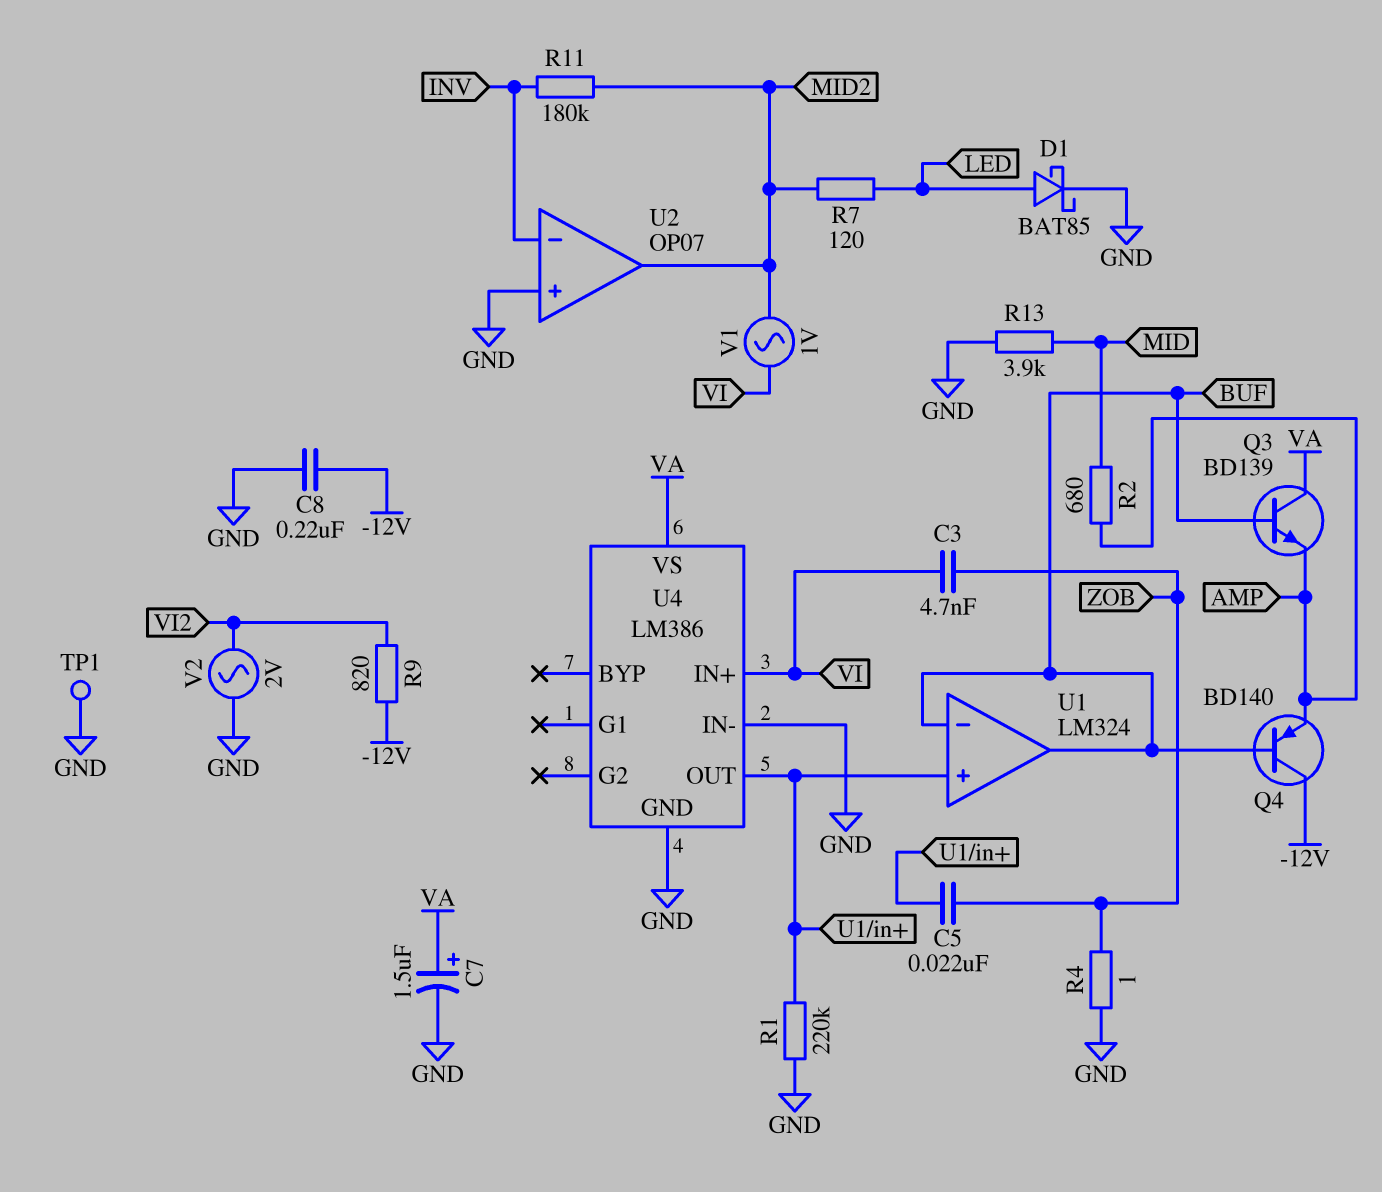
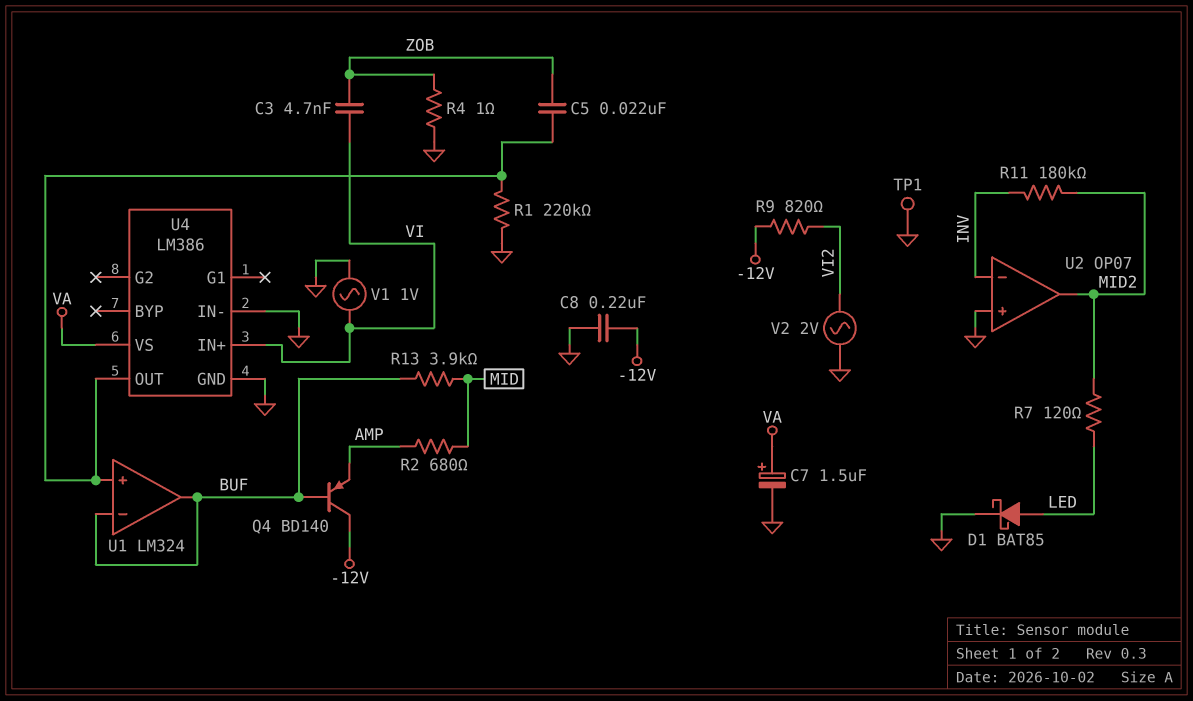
Q3: NPN BD139 (B BUF, C VA, E AMP) -> none
R13: 3.9k (GND, MID) -> 3.9k (BUF, MID)
V1: AC 1V (MID2, VI) -> AC 1V (GND, VI)

